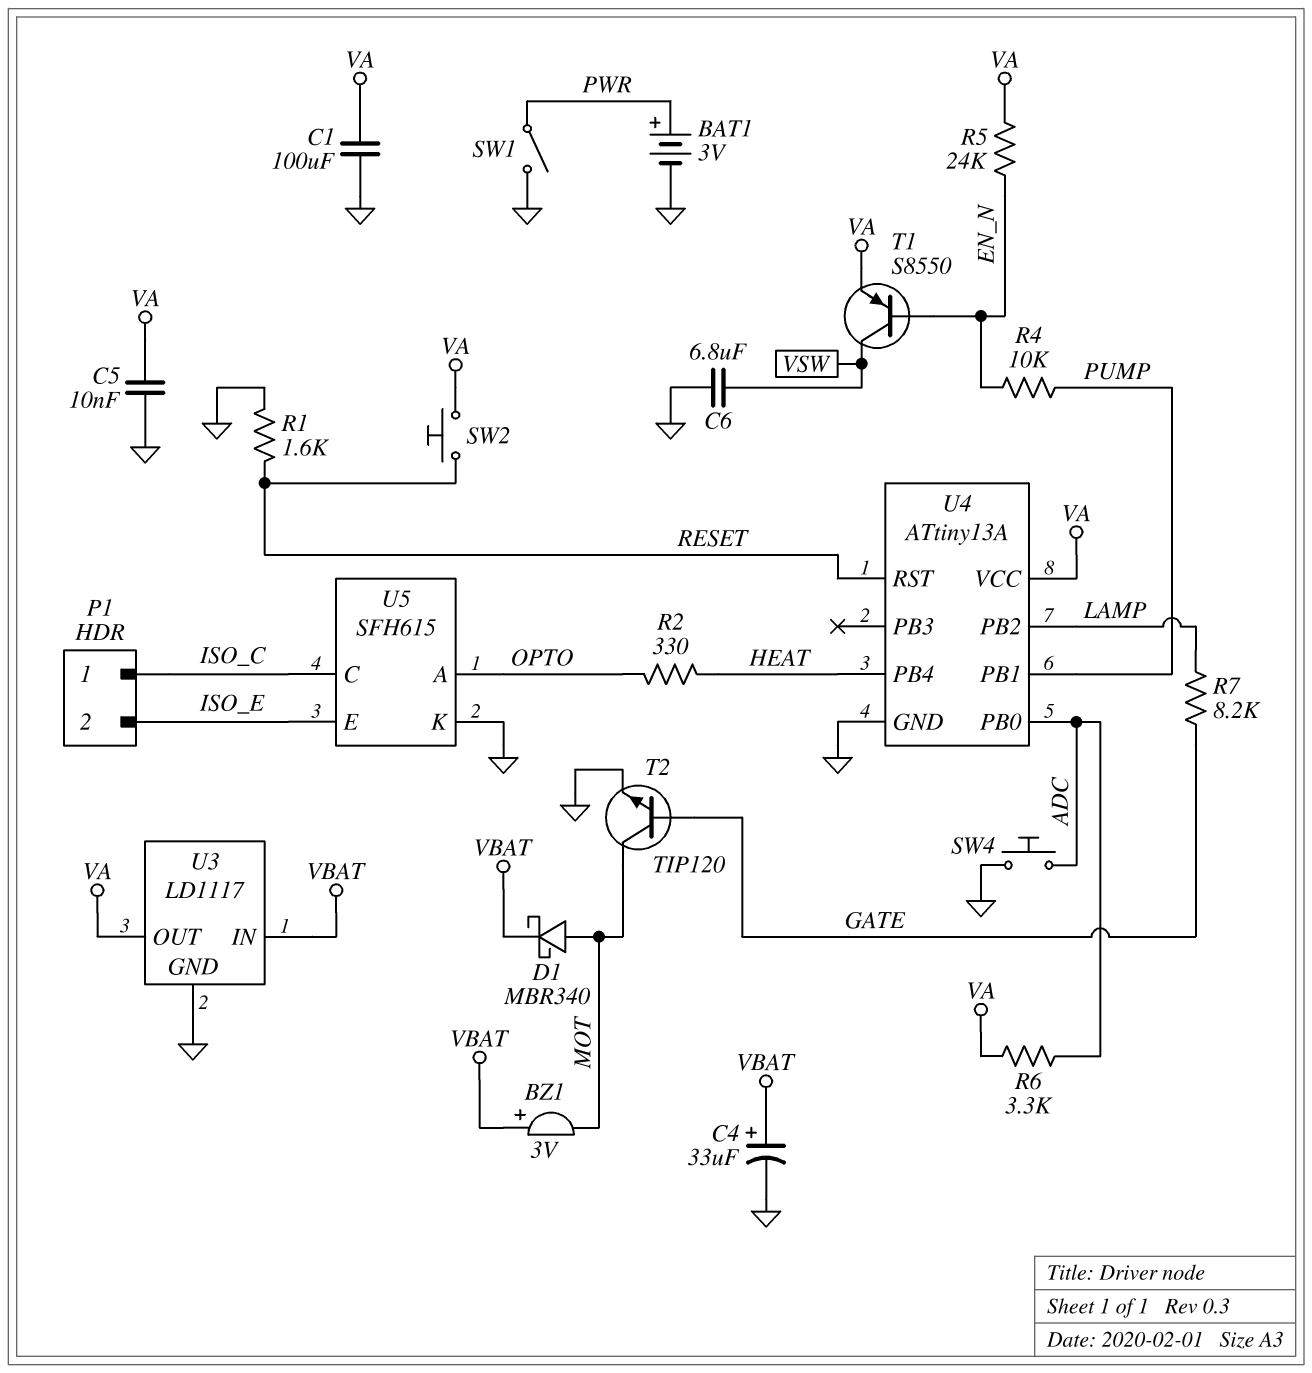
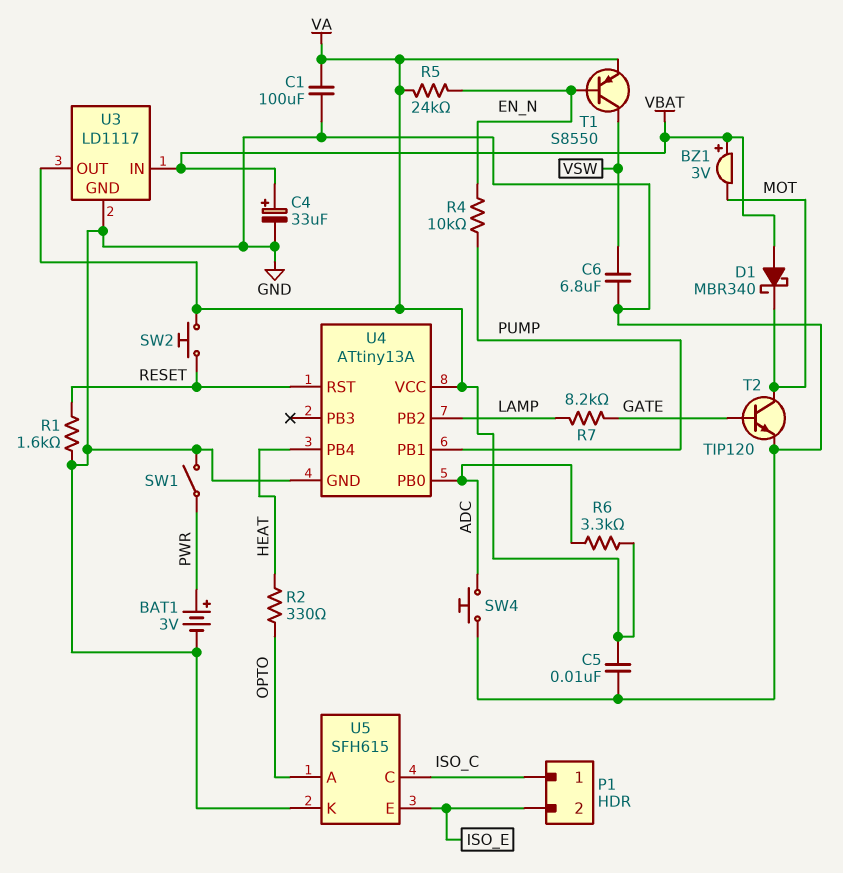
D1: schottky MBR340 (A MOT, K VBAT) -> schottky MBR340 (A VBAT, K MOT)

